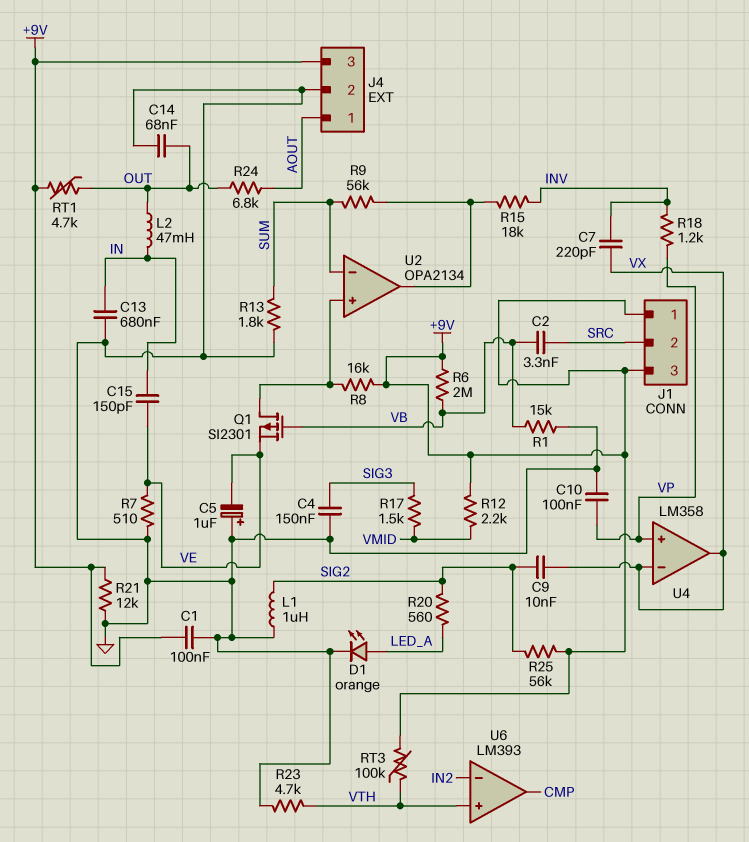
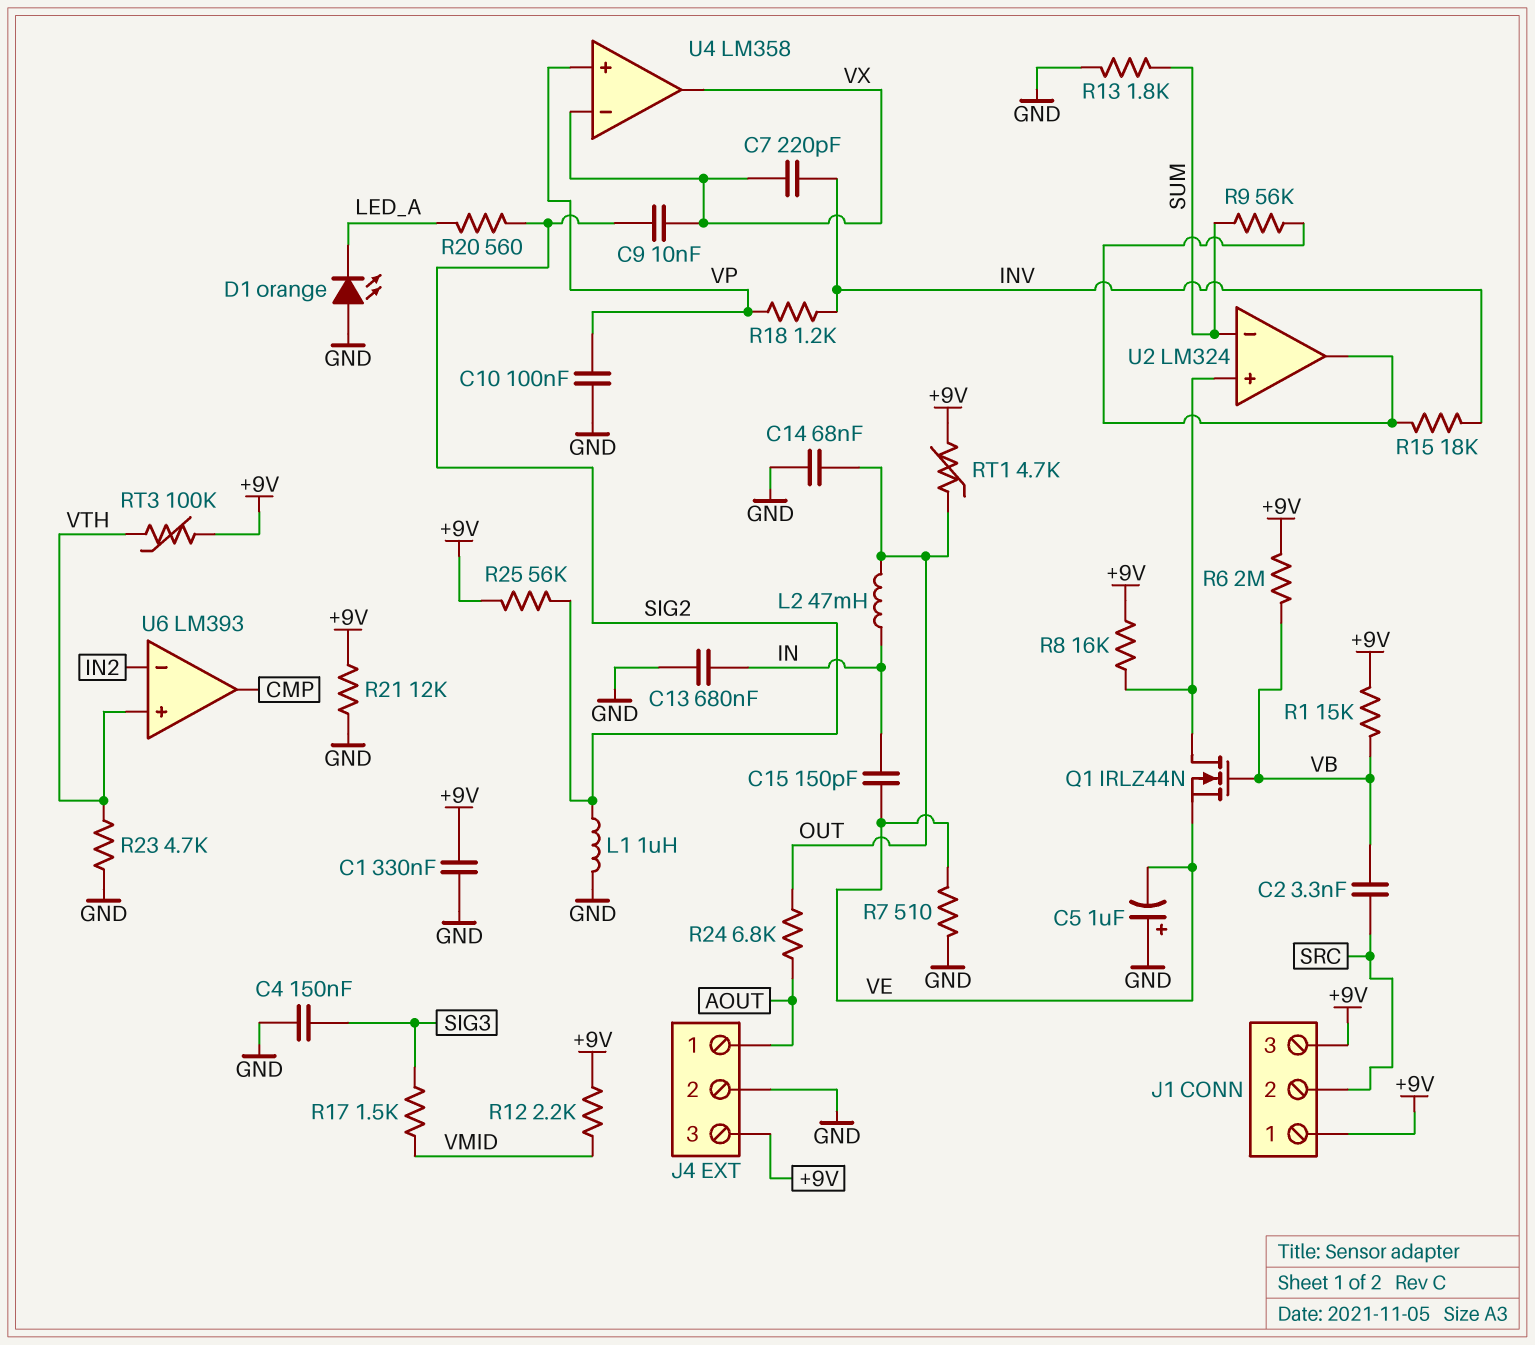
C1: 100nF (+9V, GND) -> 330nF (+9V, GND)
D1: LED orange (A LED_A, K GND) -> LED orange (A GND, K LED_A)
Q1: PMOS SI2301 (G VB, D U2/in+, S VE) -> NMOS IRLZ44N (G VB, D U2/in+, S VE)
R1: 15k (GND, VB) -> 15k (+9V, VB)
U2: OPA2134 -> LM324

